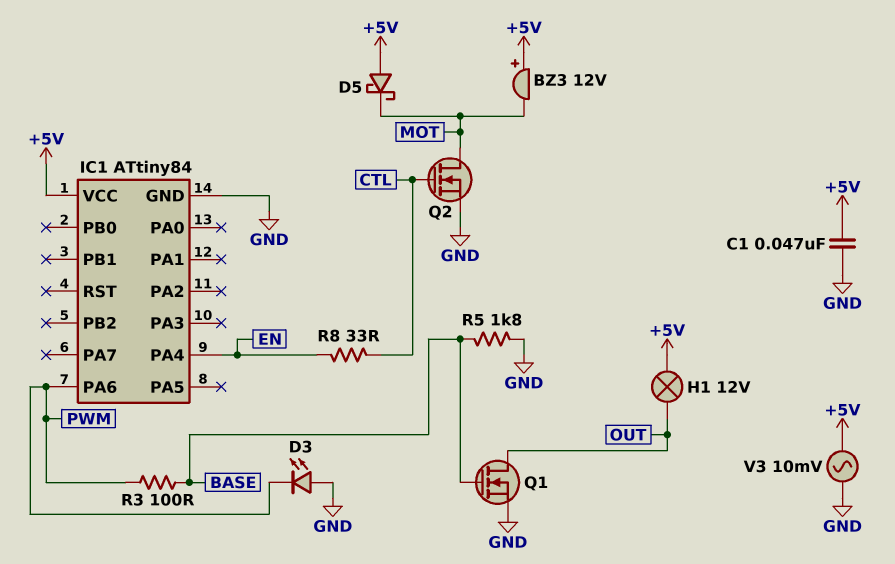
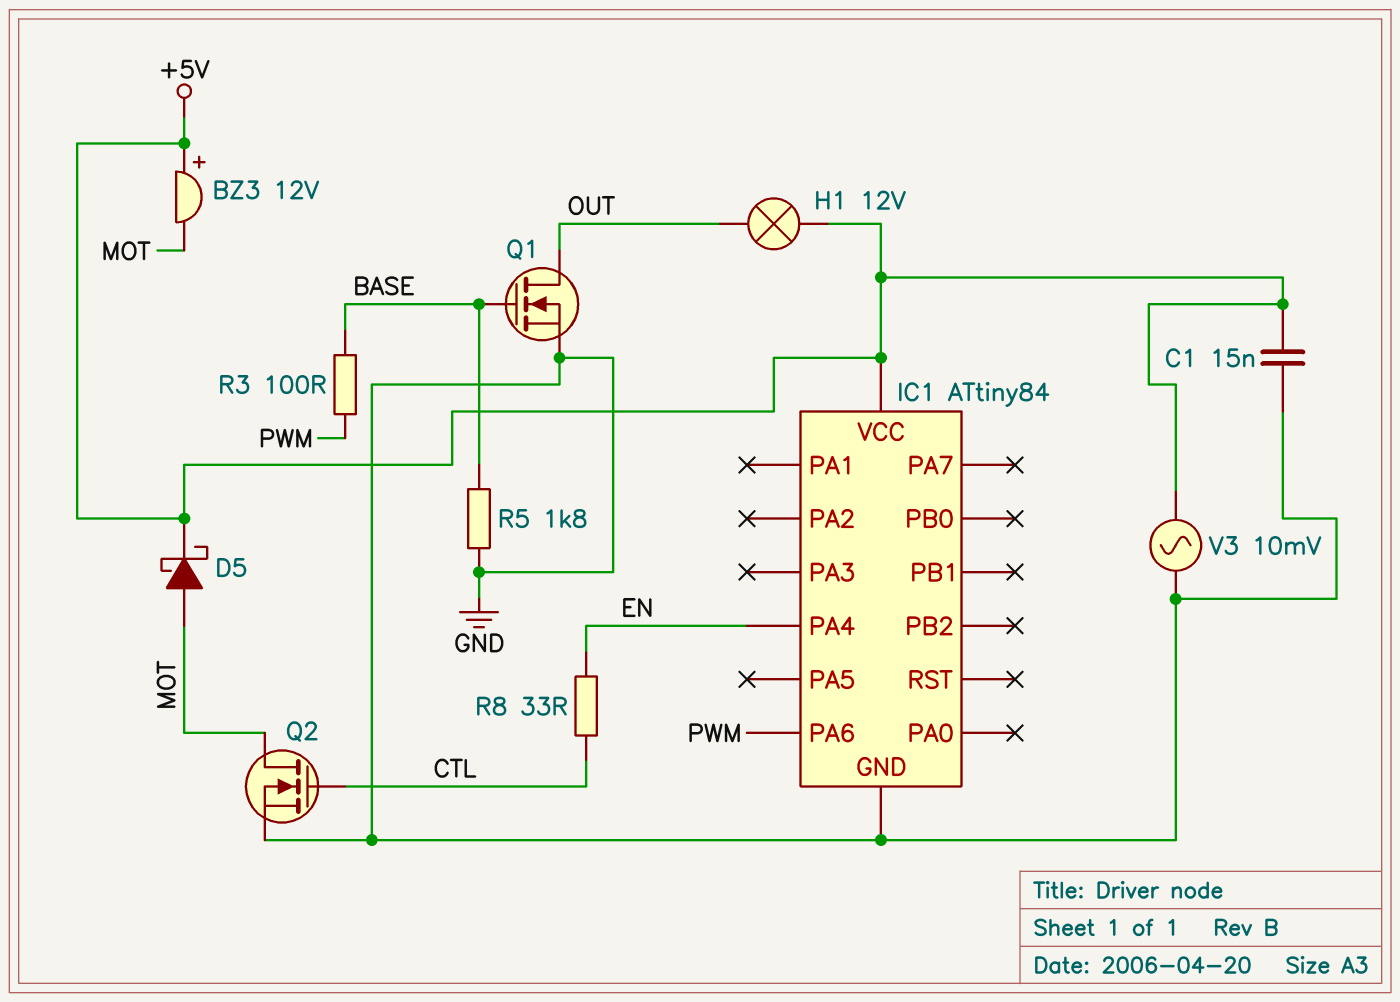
C1: 47nF (+5V, GND) -> 15nF (+5V, GND)
D3: LED (A GND, K PWM) -> none
D5: schottky (A +5V, K MOT) -> schottky (A MOT, K +5V)

